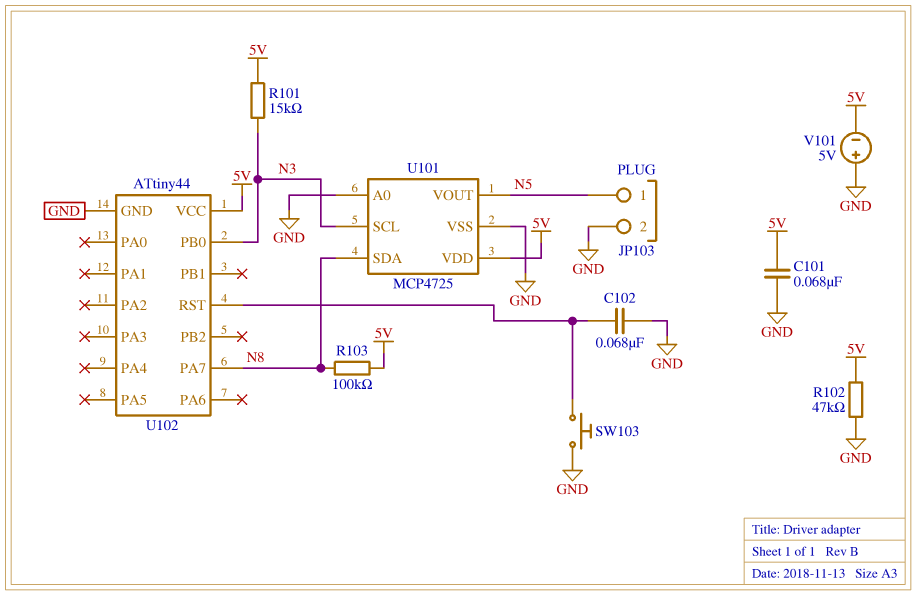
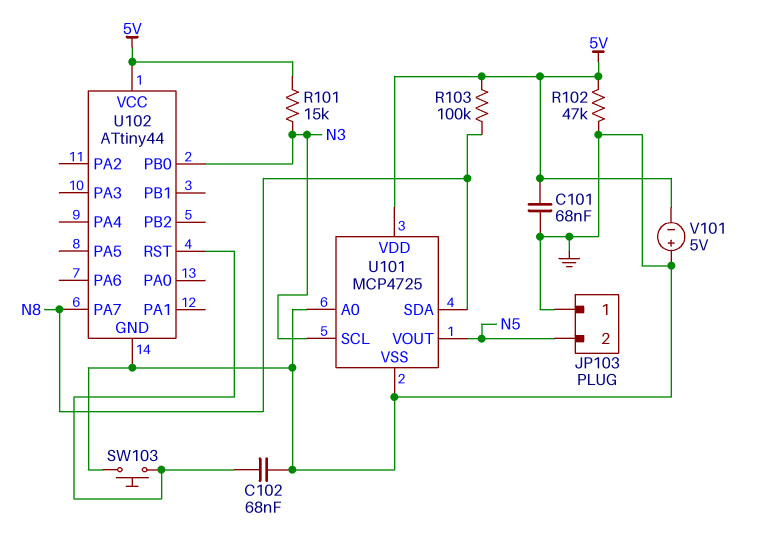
JP103 pin 1: N5 -> GND
JP103 pin 2: GND -> N5

